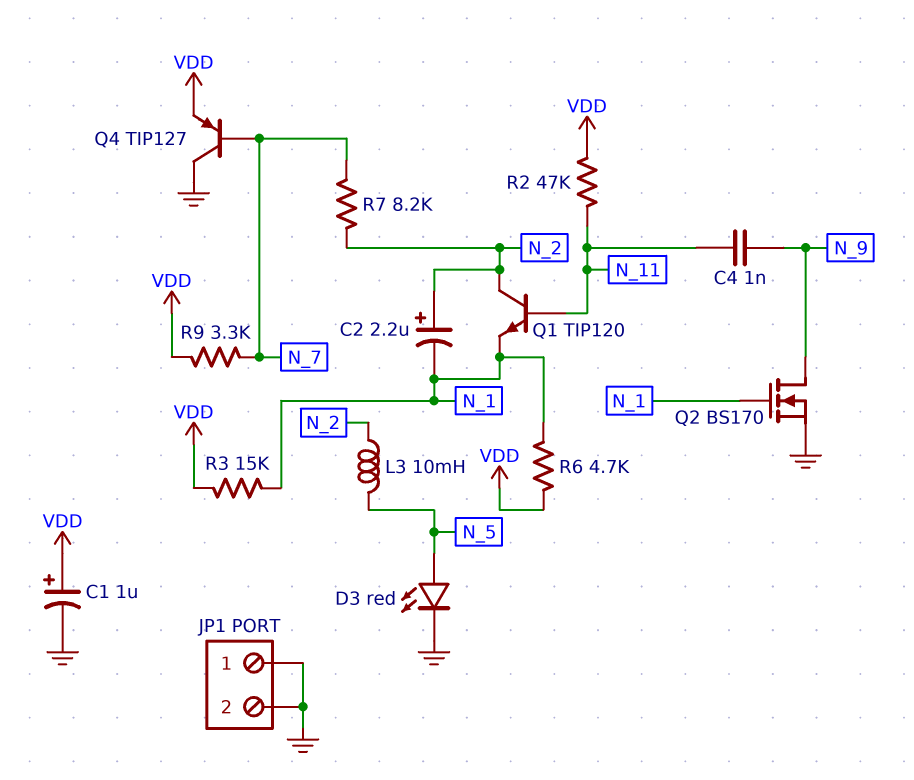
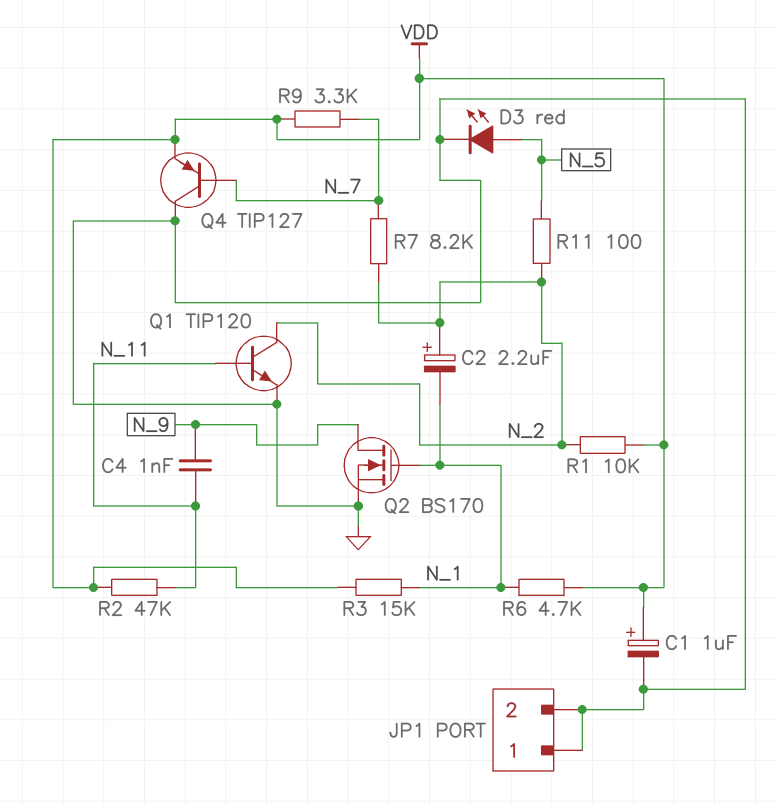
L3: 10mH (N_2, N_5) -> none
Q1: NPN TIP120 (B N_11, C N_2, E N_1) -> NPN TIP120 (B N_11, C N_2, E GND)
R1: none -> 10k (N_2, VDD)
R11: none -> 100 (N_2, N_5)

